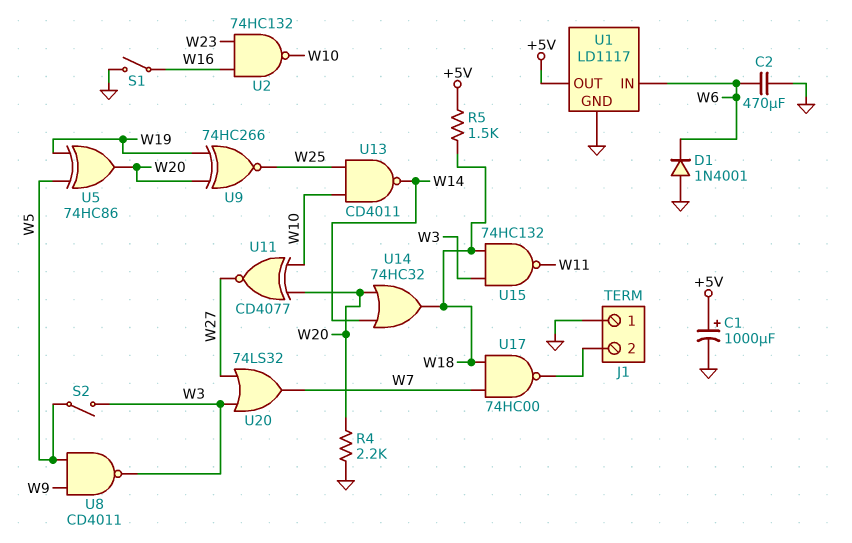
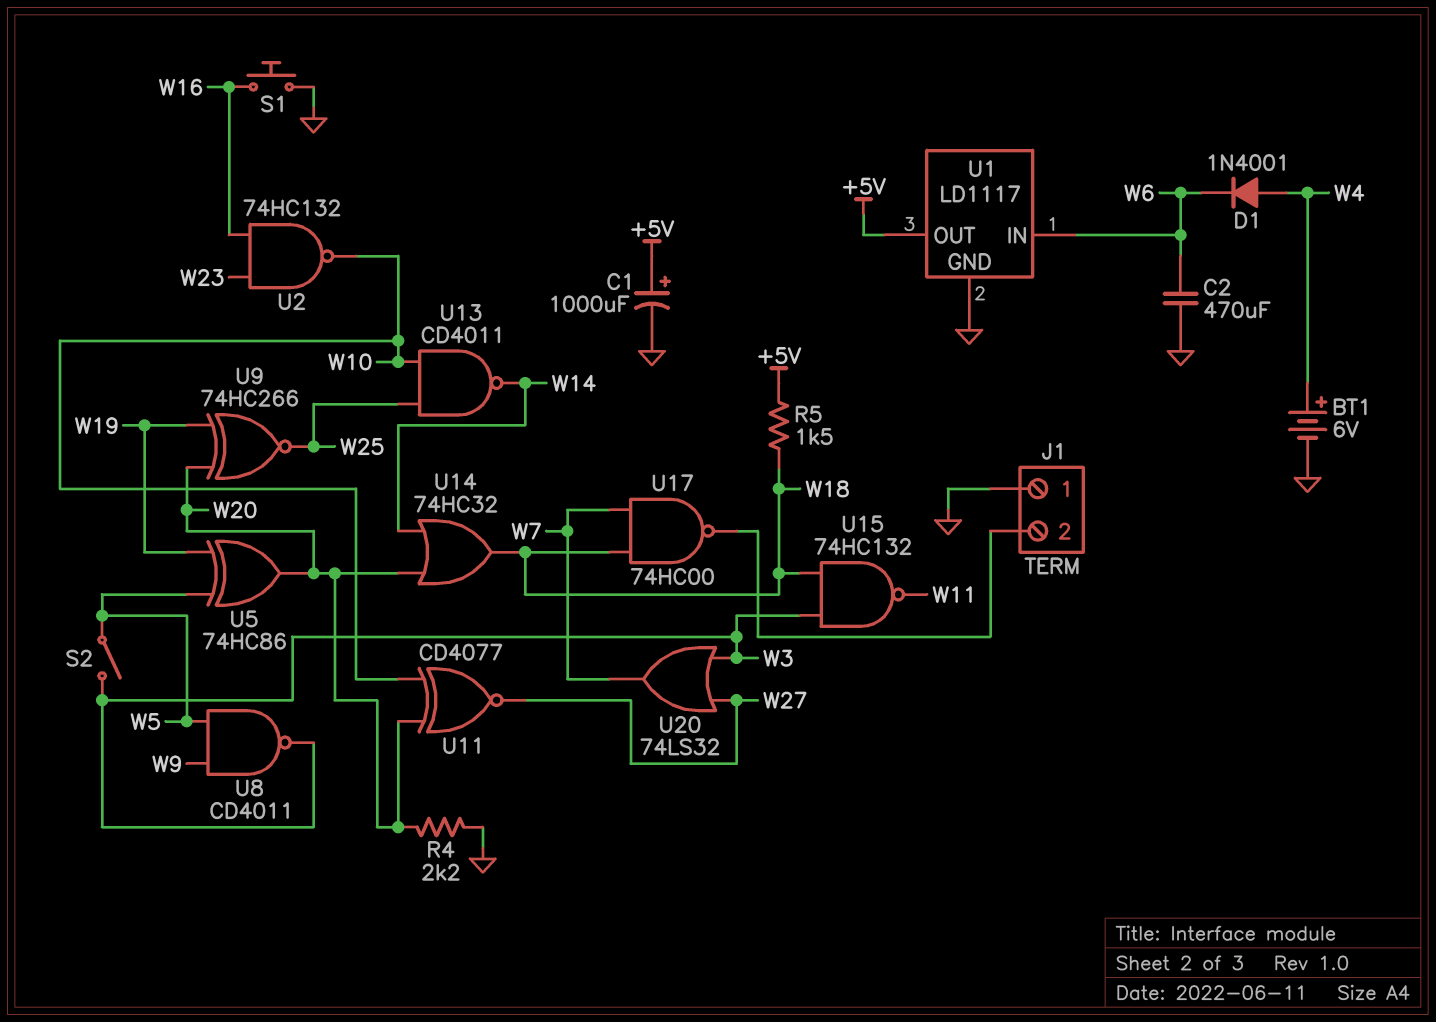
BT1: none -> 6V (plus W4, minus GND)
D1: diode 1N4001 (A GND, K W6) -> diode 1N4001 (A W4, K W6)
S1: switch (GND, W16) -> button (GND, W16)

